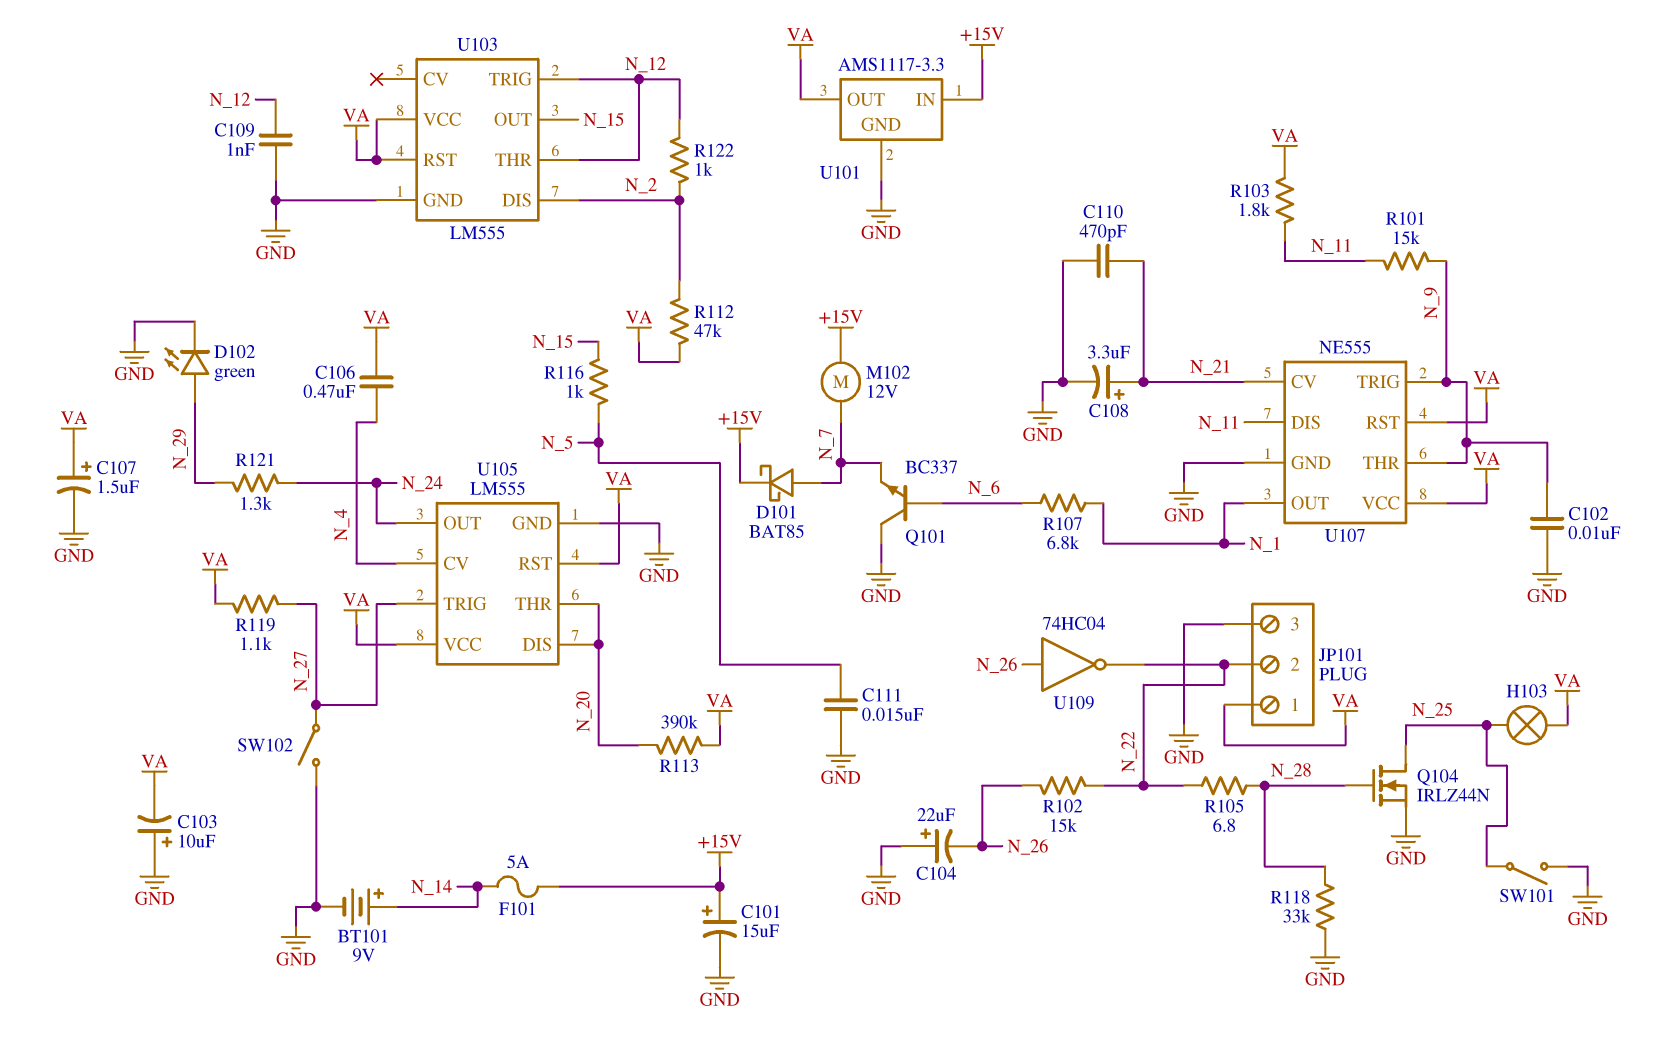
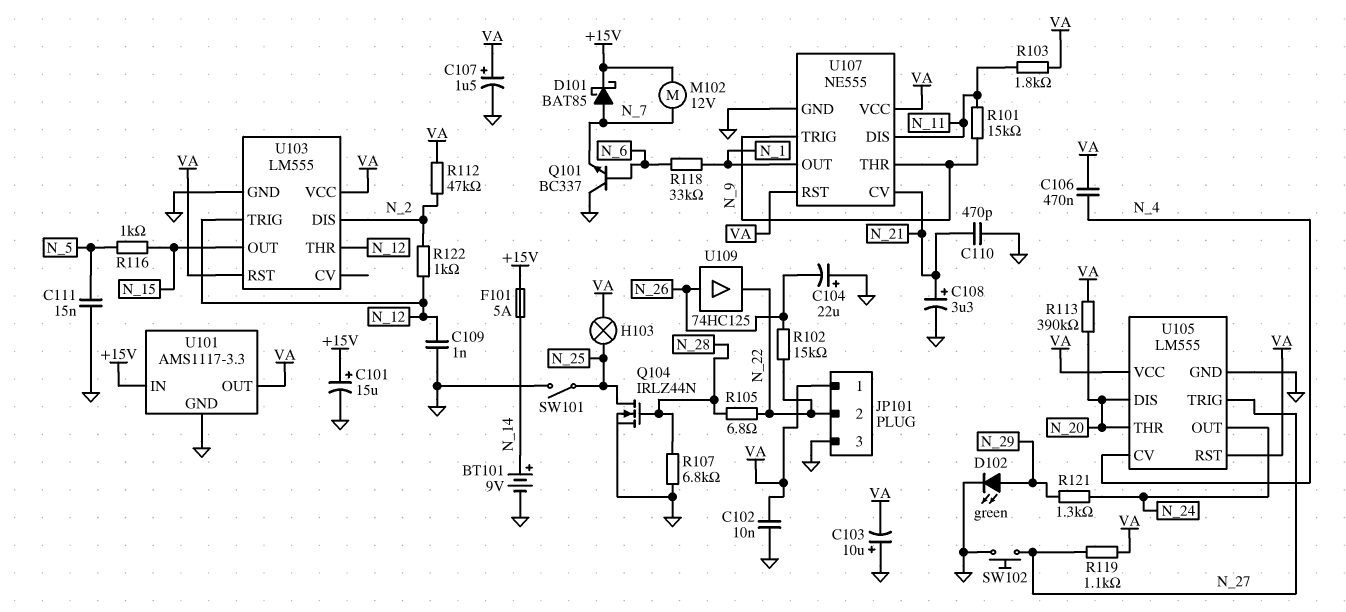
C102: 10nF (GND, N_9) -> 10nF (GND, VA)
R107: 6.8k (N_1, N_6) -> 6.8k (GND, N_28)
R118: 33k (GND, N_28) -> 33k (N_1, N_6)
SW102: switch (GND, N_27) -> button (GND, N_27)
U109: NOT 74HC04 (in N_26, out N_22) -> buffer 74HC125 (in N_26, out N_22)

